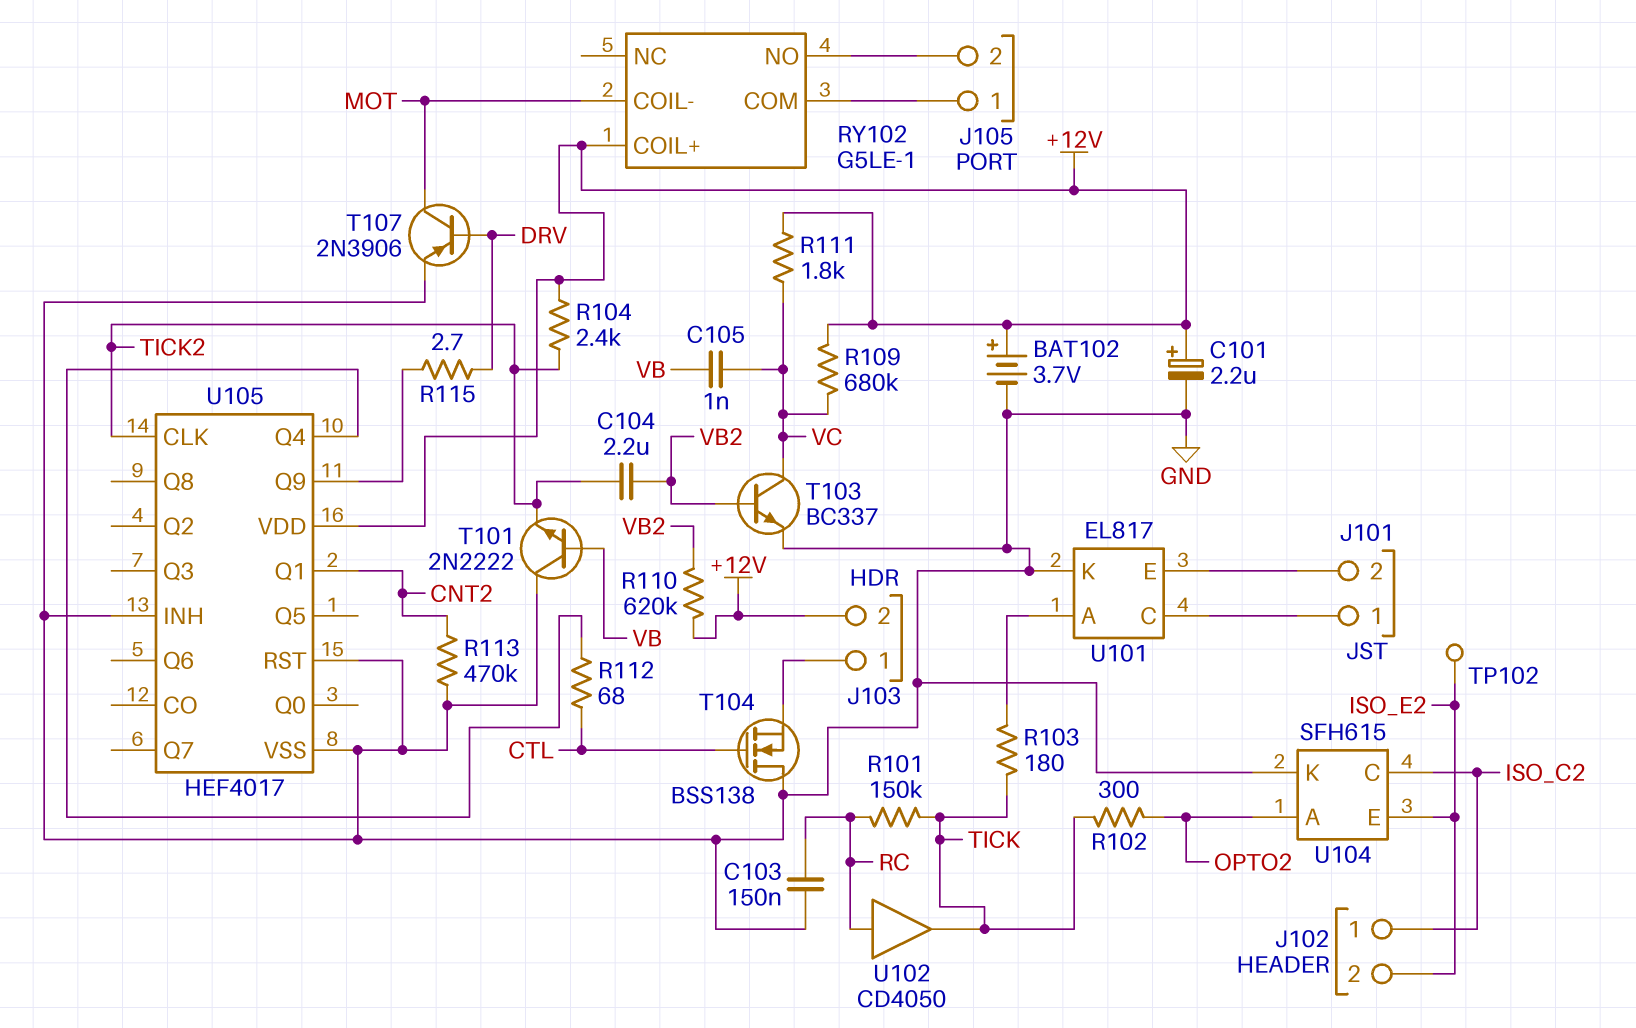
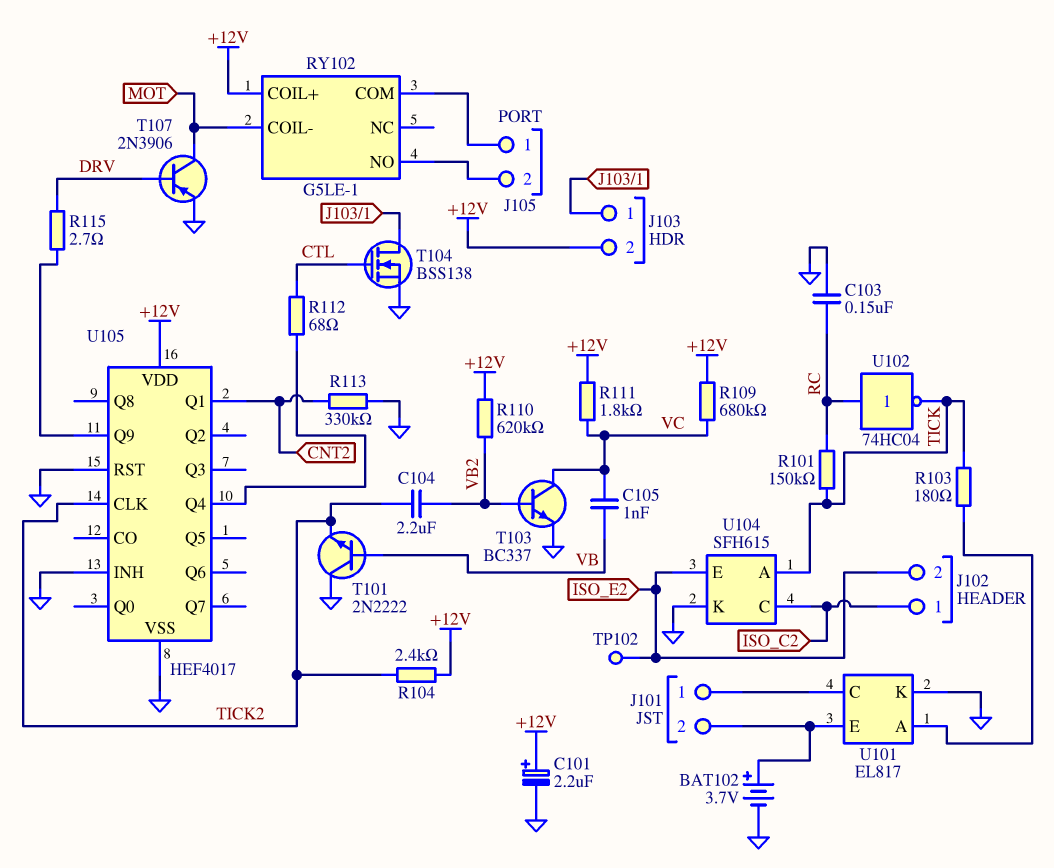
BAT102: 3.7V (plus +12V, minus GND) -> 3.7V (plus J101/2, minus GND)
R102: 300 (OPTO2, TICK) -> none
R113: 470k (CNT2, GND) -> 330k (CNT2, GND)
T104: NMOS BSS138 (G CTL, D GND, S J103/1) -> NMOS BSS138 (G CTL, D J103/1, S GND)
U102: buffer CD4050 (in RC, out TICK) -> NOT 74HC04 (in RC, out TICK)
U104 pin A: OPTO2 -> TICK

